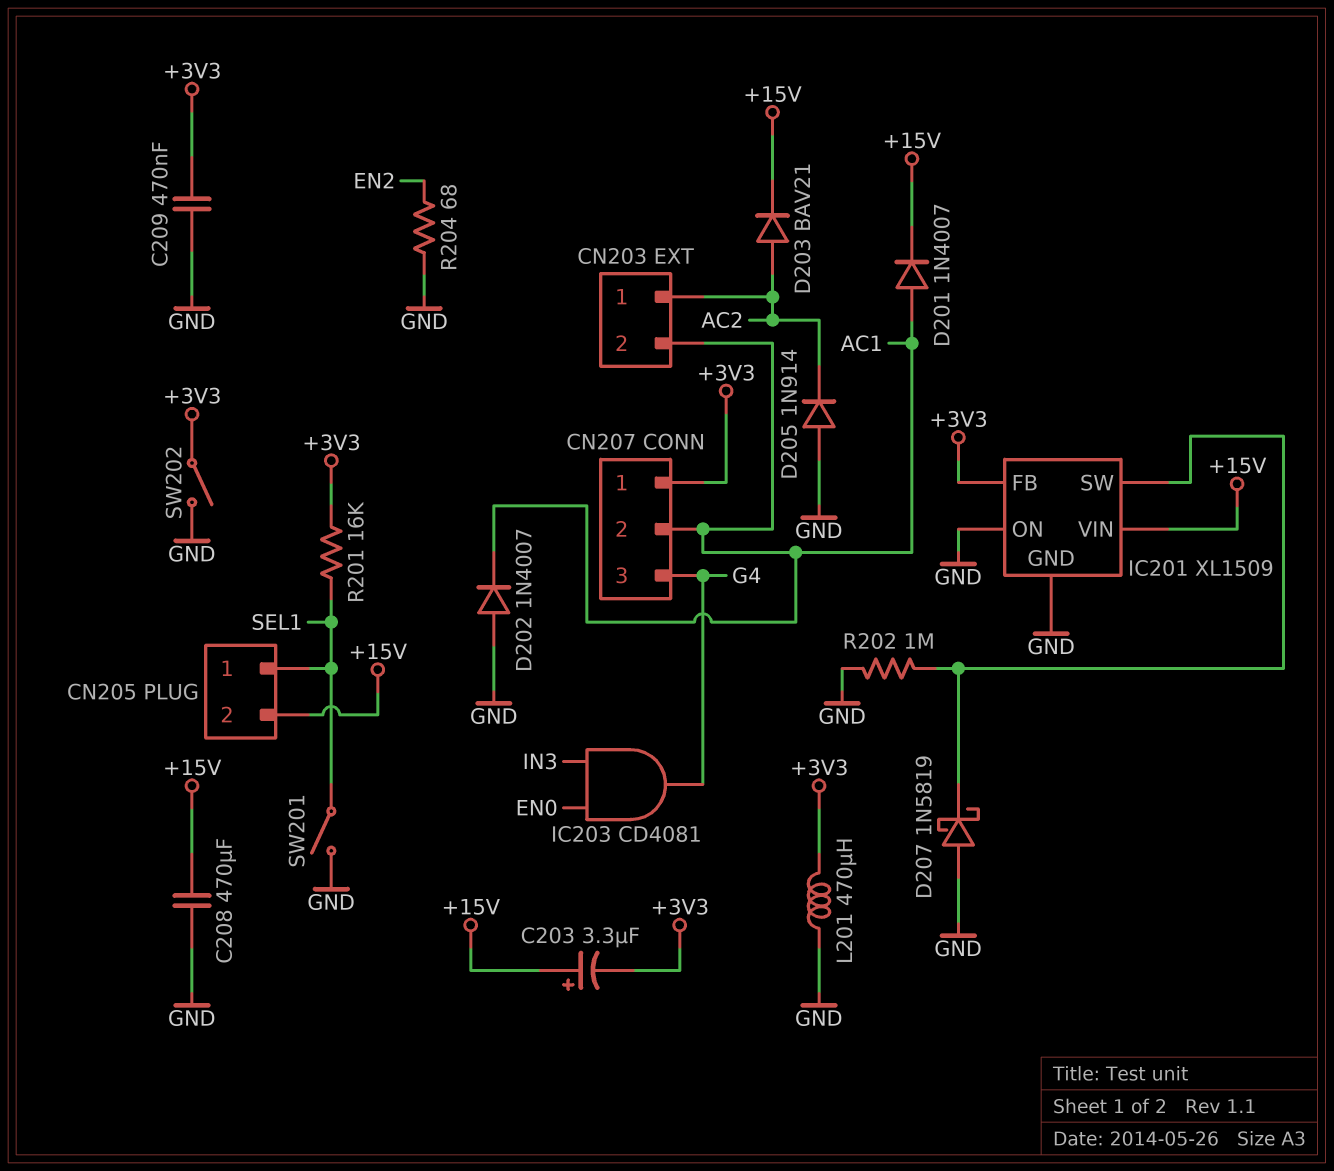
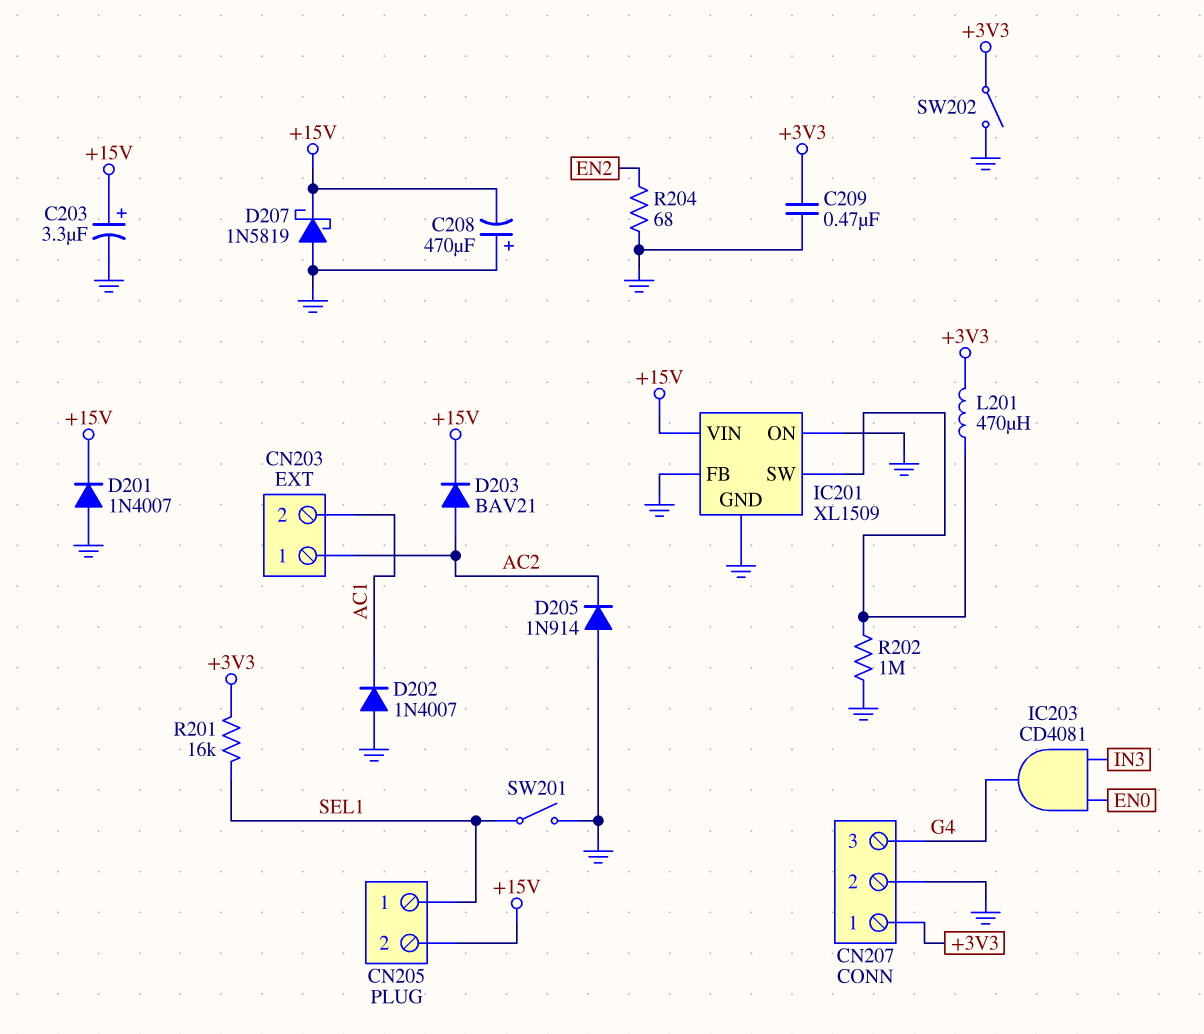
C203: 3.3uF (plus +15V, minus +3V3) -> 3.3uF (plus +15V, minus GND)
C208: 470uF (+15V, GND) -> 470uF (plus GND, minus +15V)
CN207 pin 2: AC1 -> GND
D201: diode 1N4007 (A AC1, K +15V) -> diode 1N4007 (A GND, K +15V)
D207: schottky 1N5819 (A GND, K IC201/SW) -> schottky 1N5819 (A GND, K +15V)
IC201 pin FB: +3V3 -> GND
L201: 470uH (+3V3, GND) -> 470uH (+3V3, IC201/SW)

